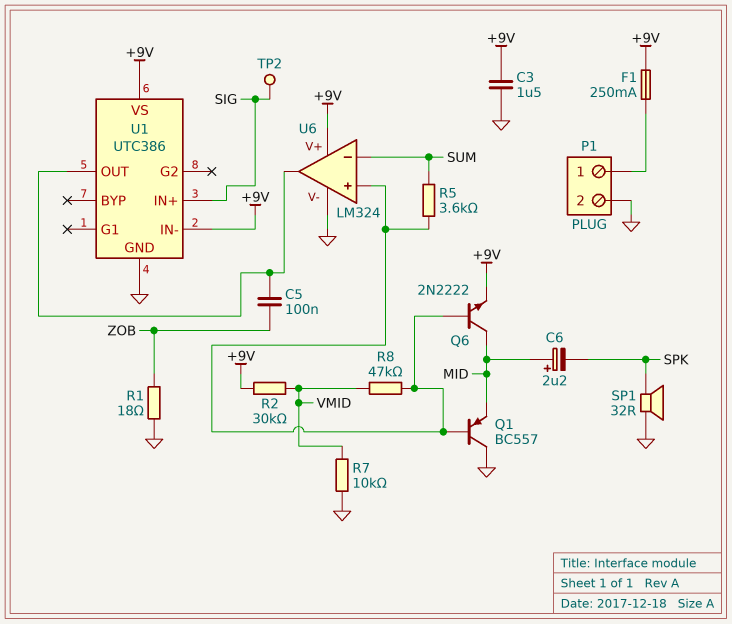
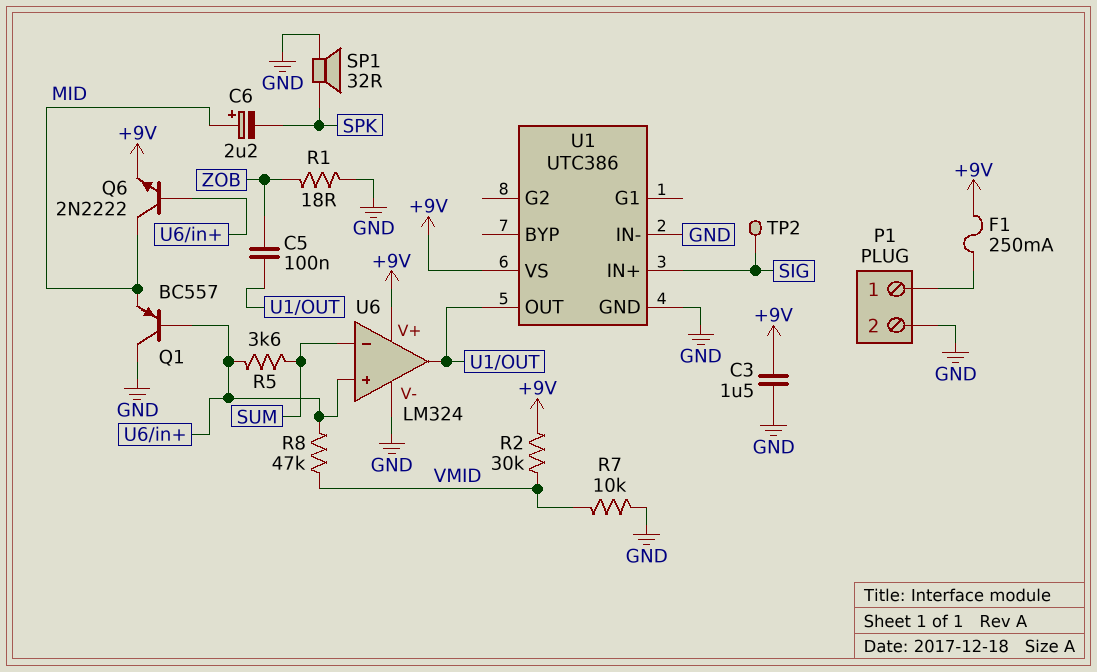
U1 pin IN-: +9V -> GND

